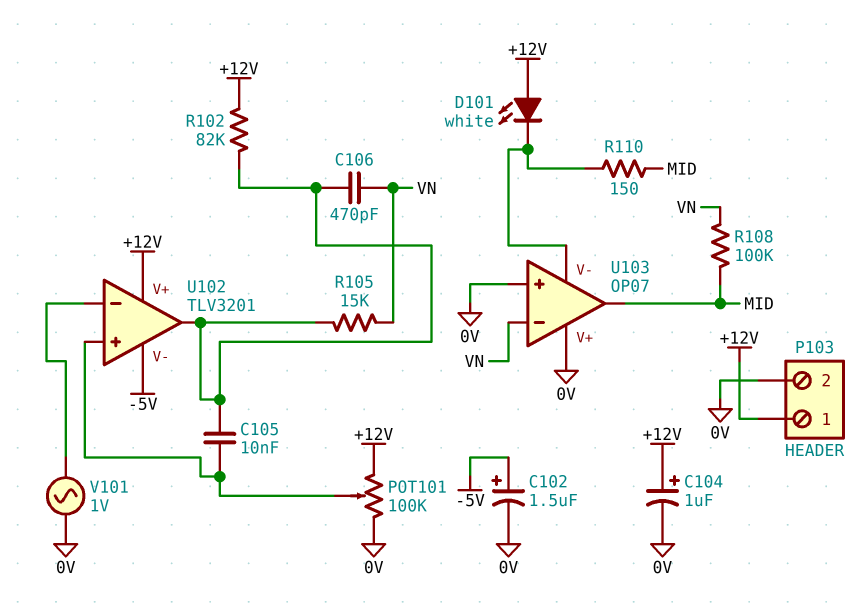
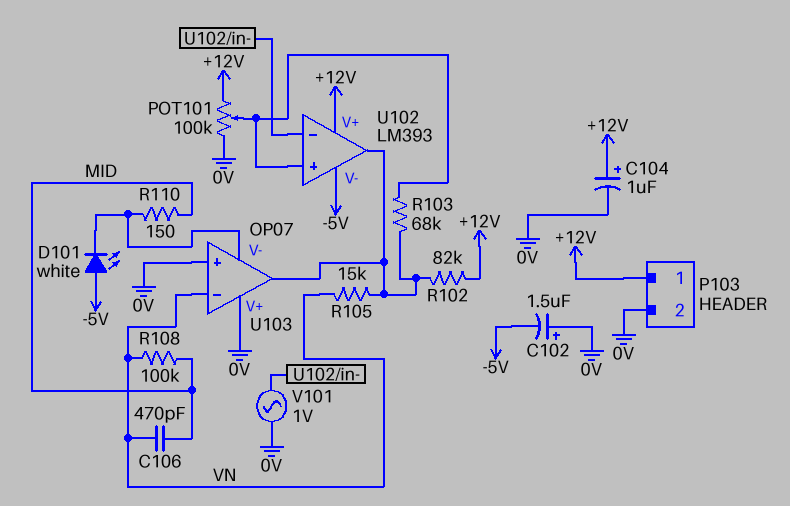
C102: 1.5uF (plus -5V, minus 0V) -> 1.5uF (plus 0V, minus -5V)
C105: 10nF (U102/in+, U102/out) -> none
C106: 470pF (U102/out, VN) -> 470pF (MID, VN)
D101: LED white (A +12V, K U103/V-) -> LED white (A -5V, K U103/V-)
R103: none -> 68k (U102/in+, U102/out)
U102: TLV3201 -> LM393
U103 pin out: MID -> U102/out

